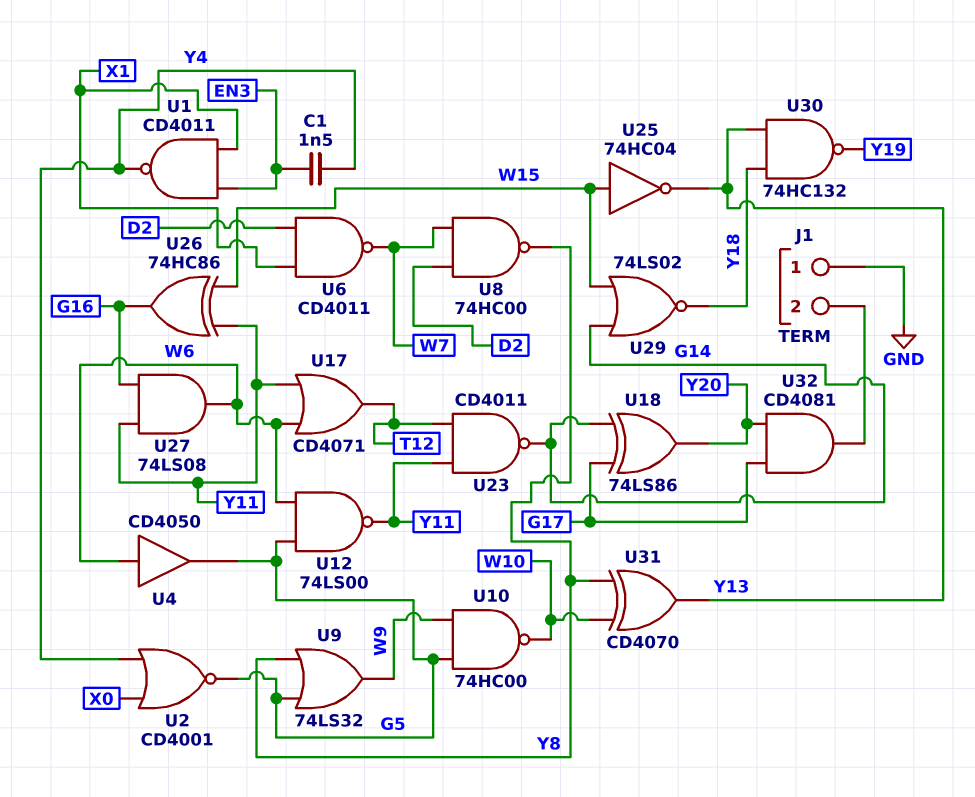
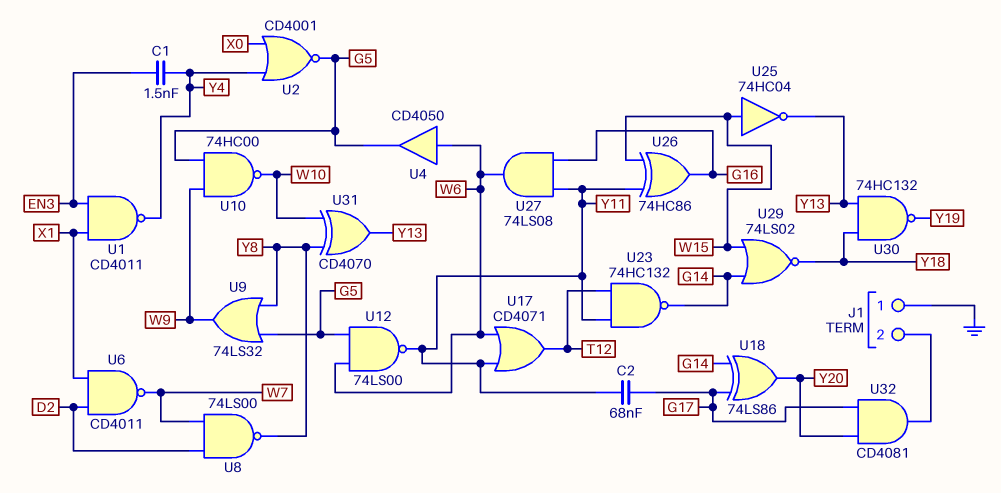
C2: none -> 68nF (G17, Y11)
U8: NAND 74HC00 (in D2, in W7, out Y8) -> NAND 74LS00 (in D2, in W7, out Y8)
U23: NAND CD4011 (in T12, in Y11, out G14) -> NAND 74HC132 (in T12, in Y11, out G14)

